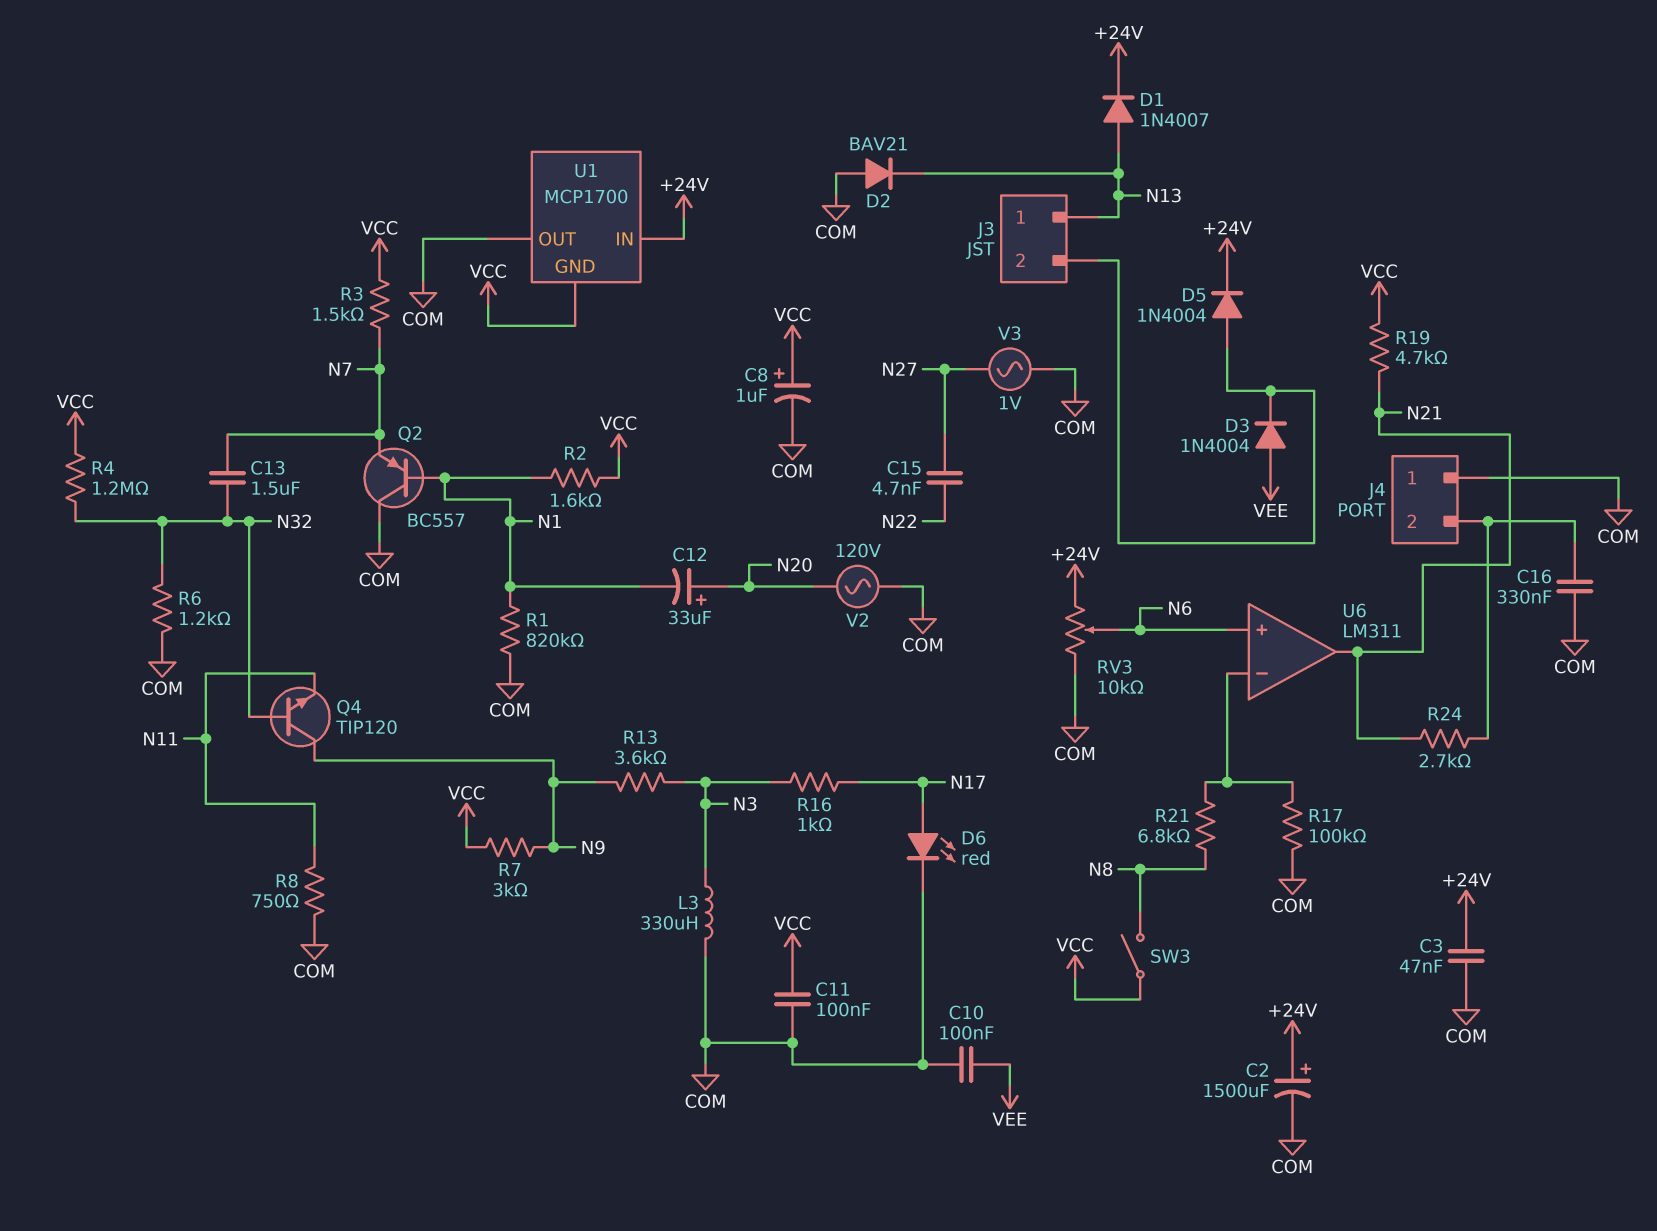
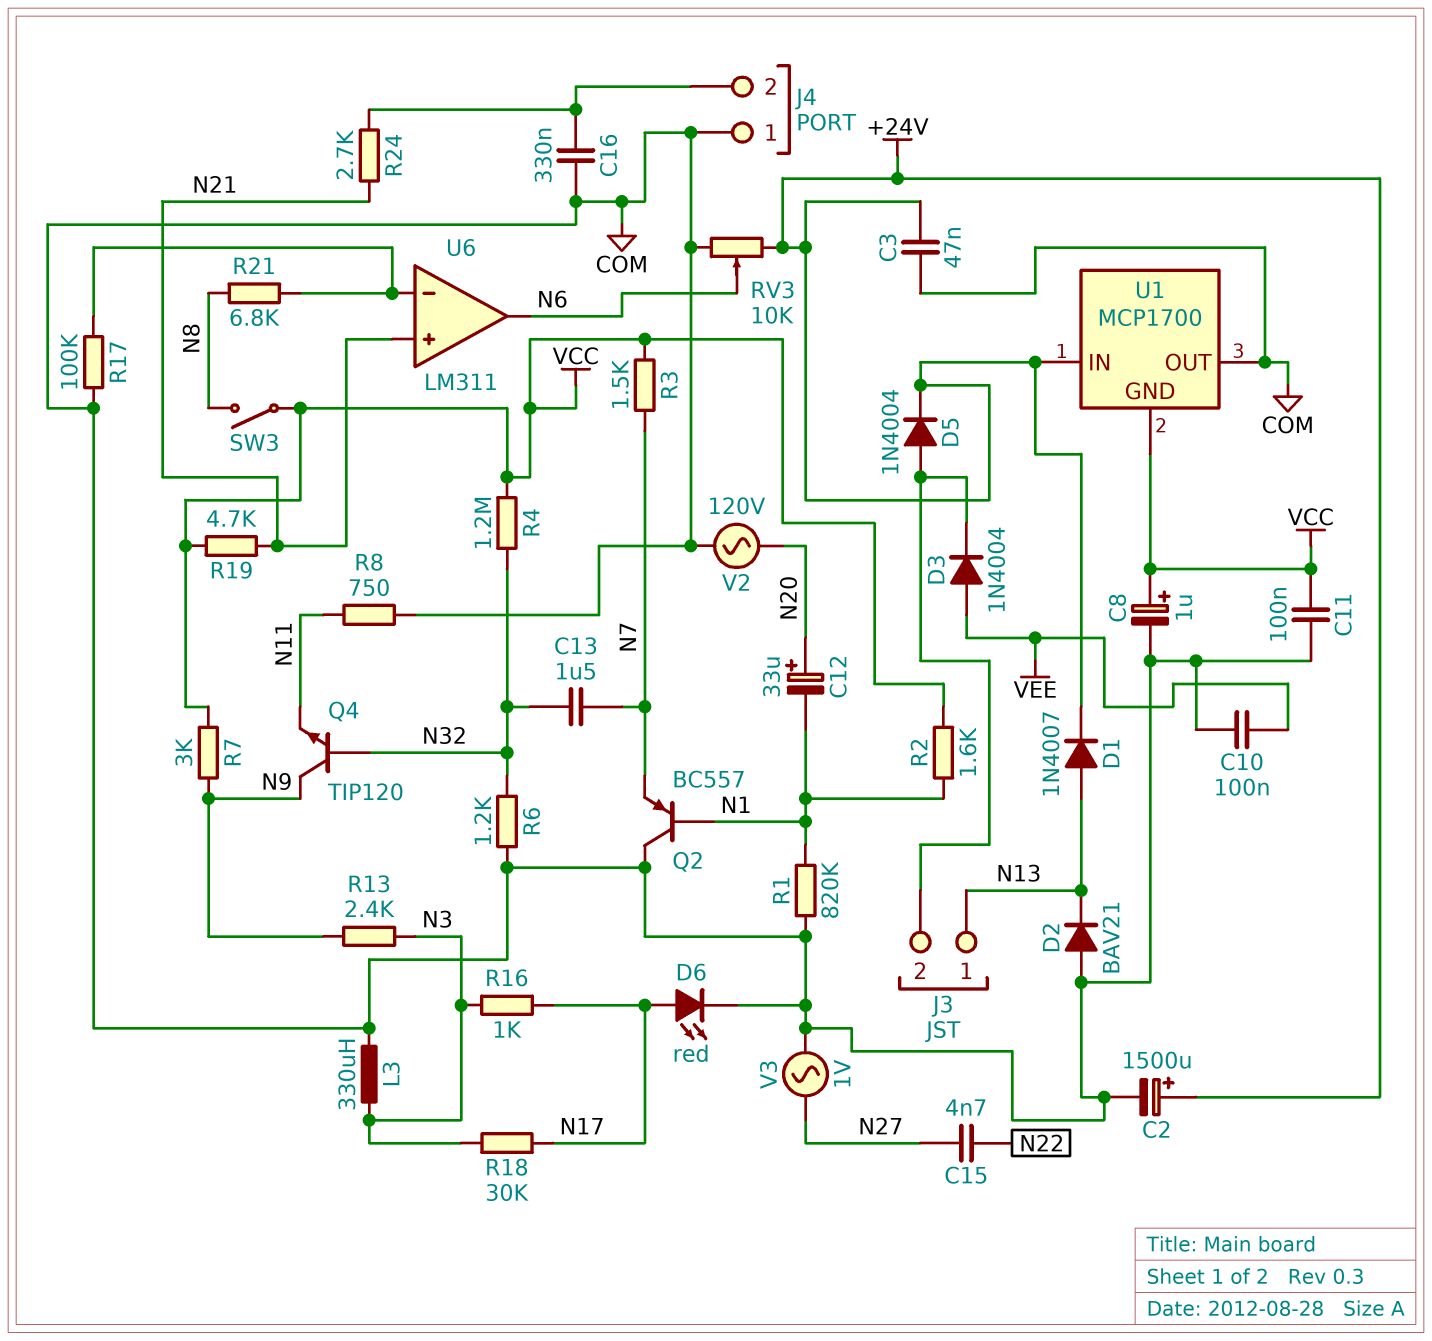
R13: 3.6k (N3, N9) -> 2.4k (N3, N9)
R18: none -> 30k (N3, N17)
U6 pin in+: N6 -> N21
U6 pin out: N21 -> N6

